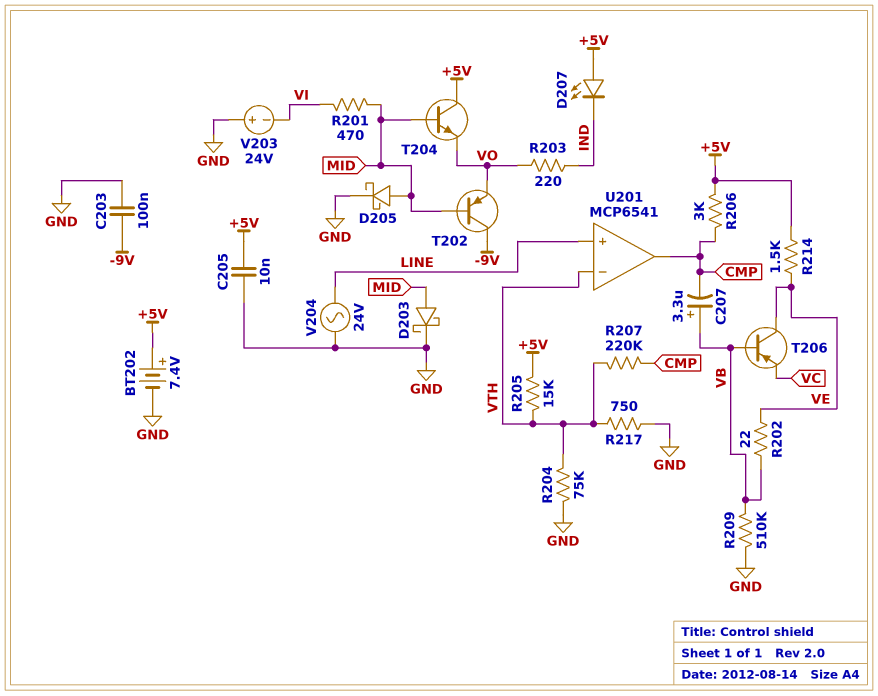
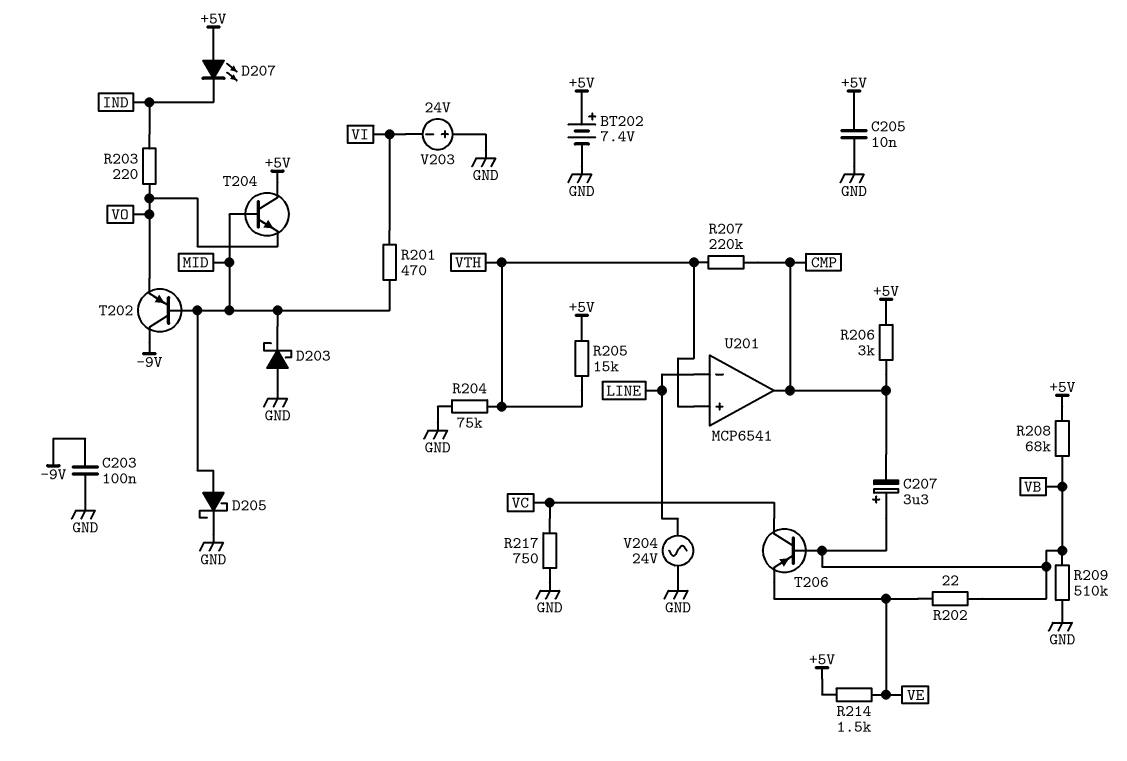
D203: schottky (A MID, K GND) -> schottky (A GND, K MID)
R208: none -> 68k (+5V, VB)
R217: 750 (GND, VTH) -> 750 (GND, VC)
T206: PNP (B VB, C VE, E VC) -> PNP (B VB, C VC, E VE)
U201 pin in+: LINE -> VTH
U201 pin in-: VTH -> LINE

